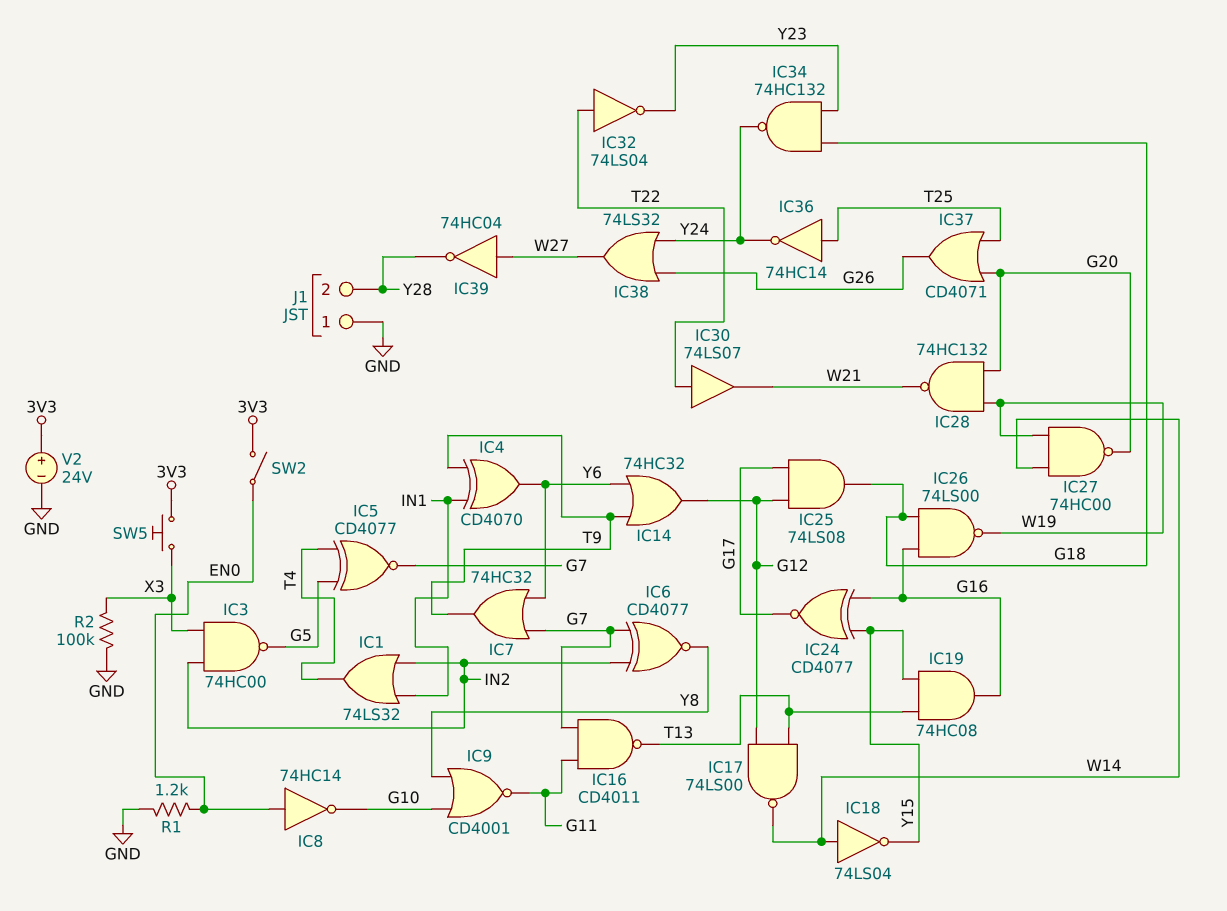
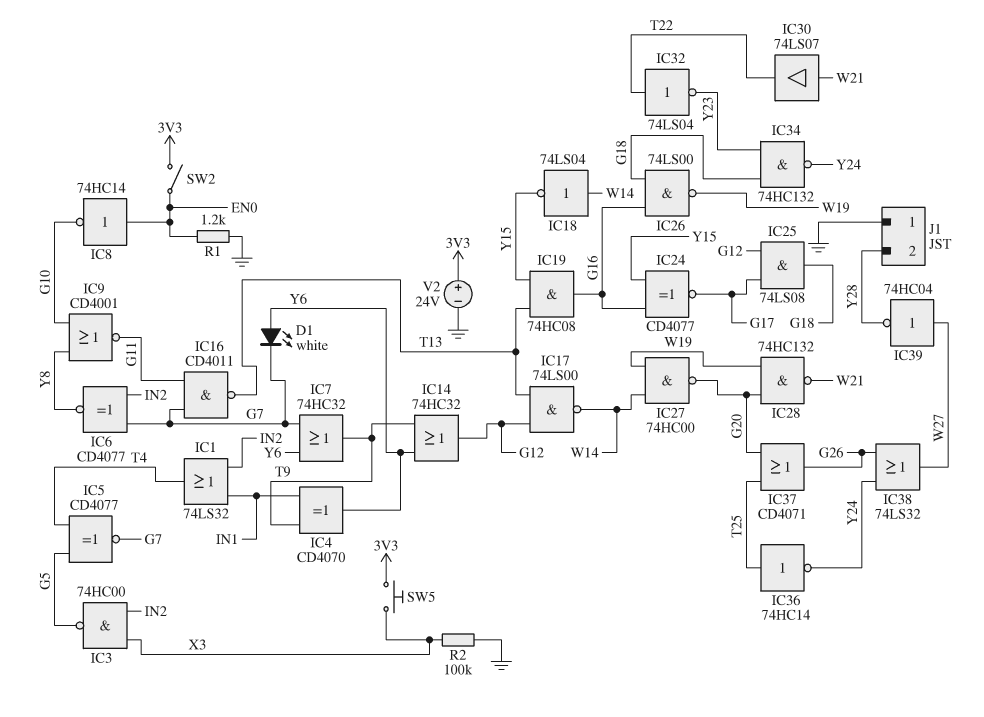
D1: none -> LED white (A Y6, K G7)
IC30: buffer 74LS07 (in T22, out W21) -> buffer 74LS07 (in W21, out T22)

